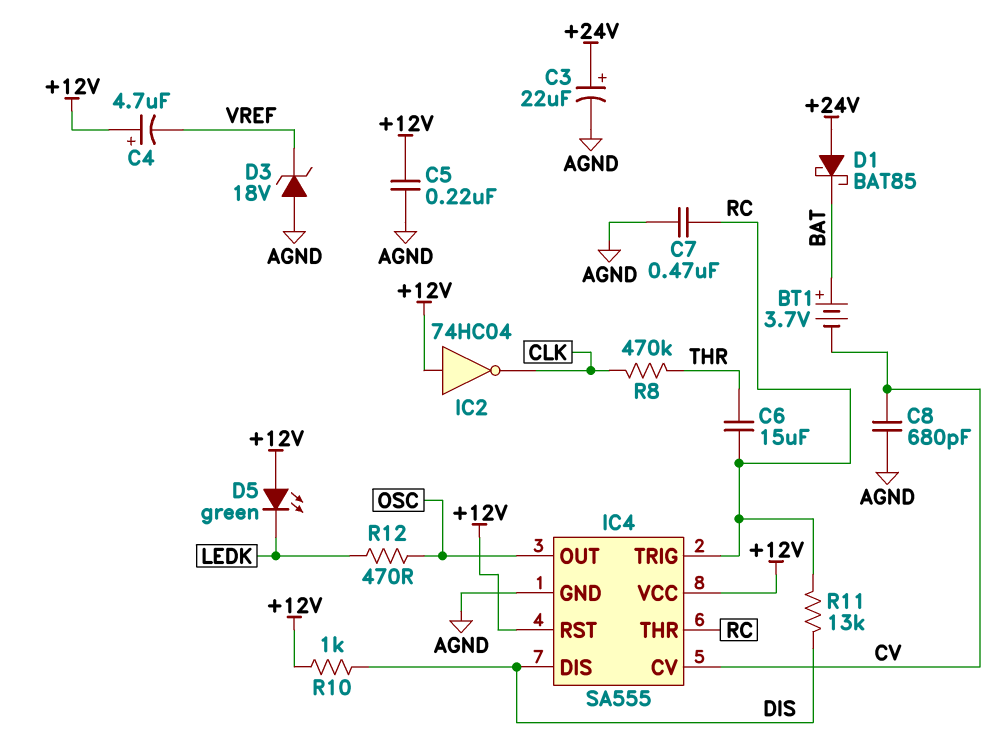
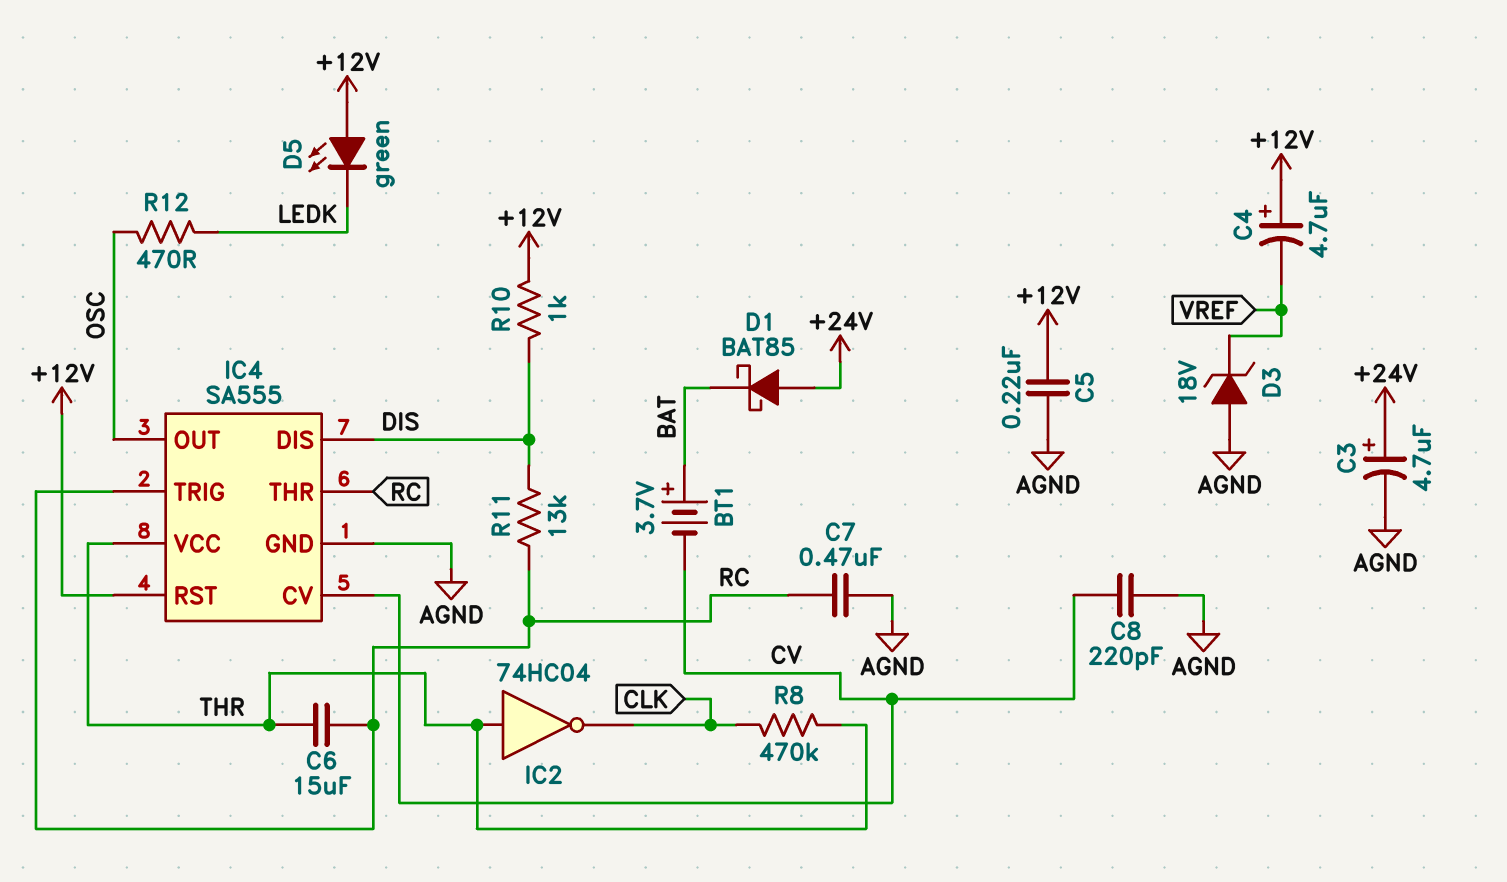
C3: 22uF (plus +24V, minus AGND) -> 4.7uF (plus +24V, minus AGND)
C8: 680pF (AGND, CV) -> 220pF (AGND, CV)
IC2: NOT 74HC04 (in +12V, out CLK) -> NOT 74HC04 (in THR, out CLK)
IC4 pin VCC: +12V -> THR

